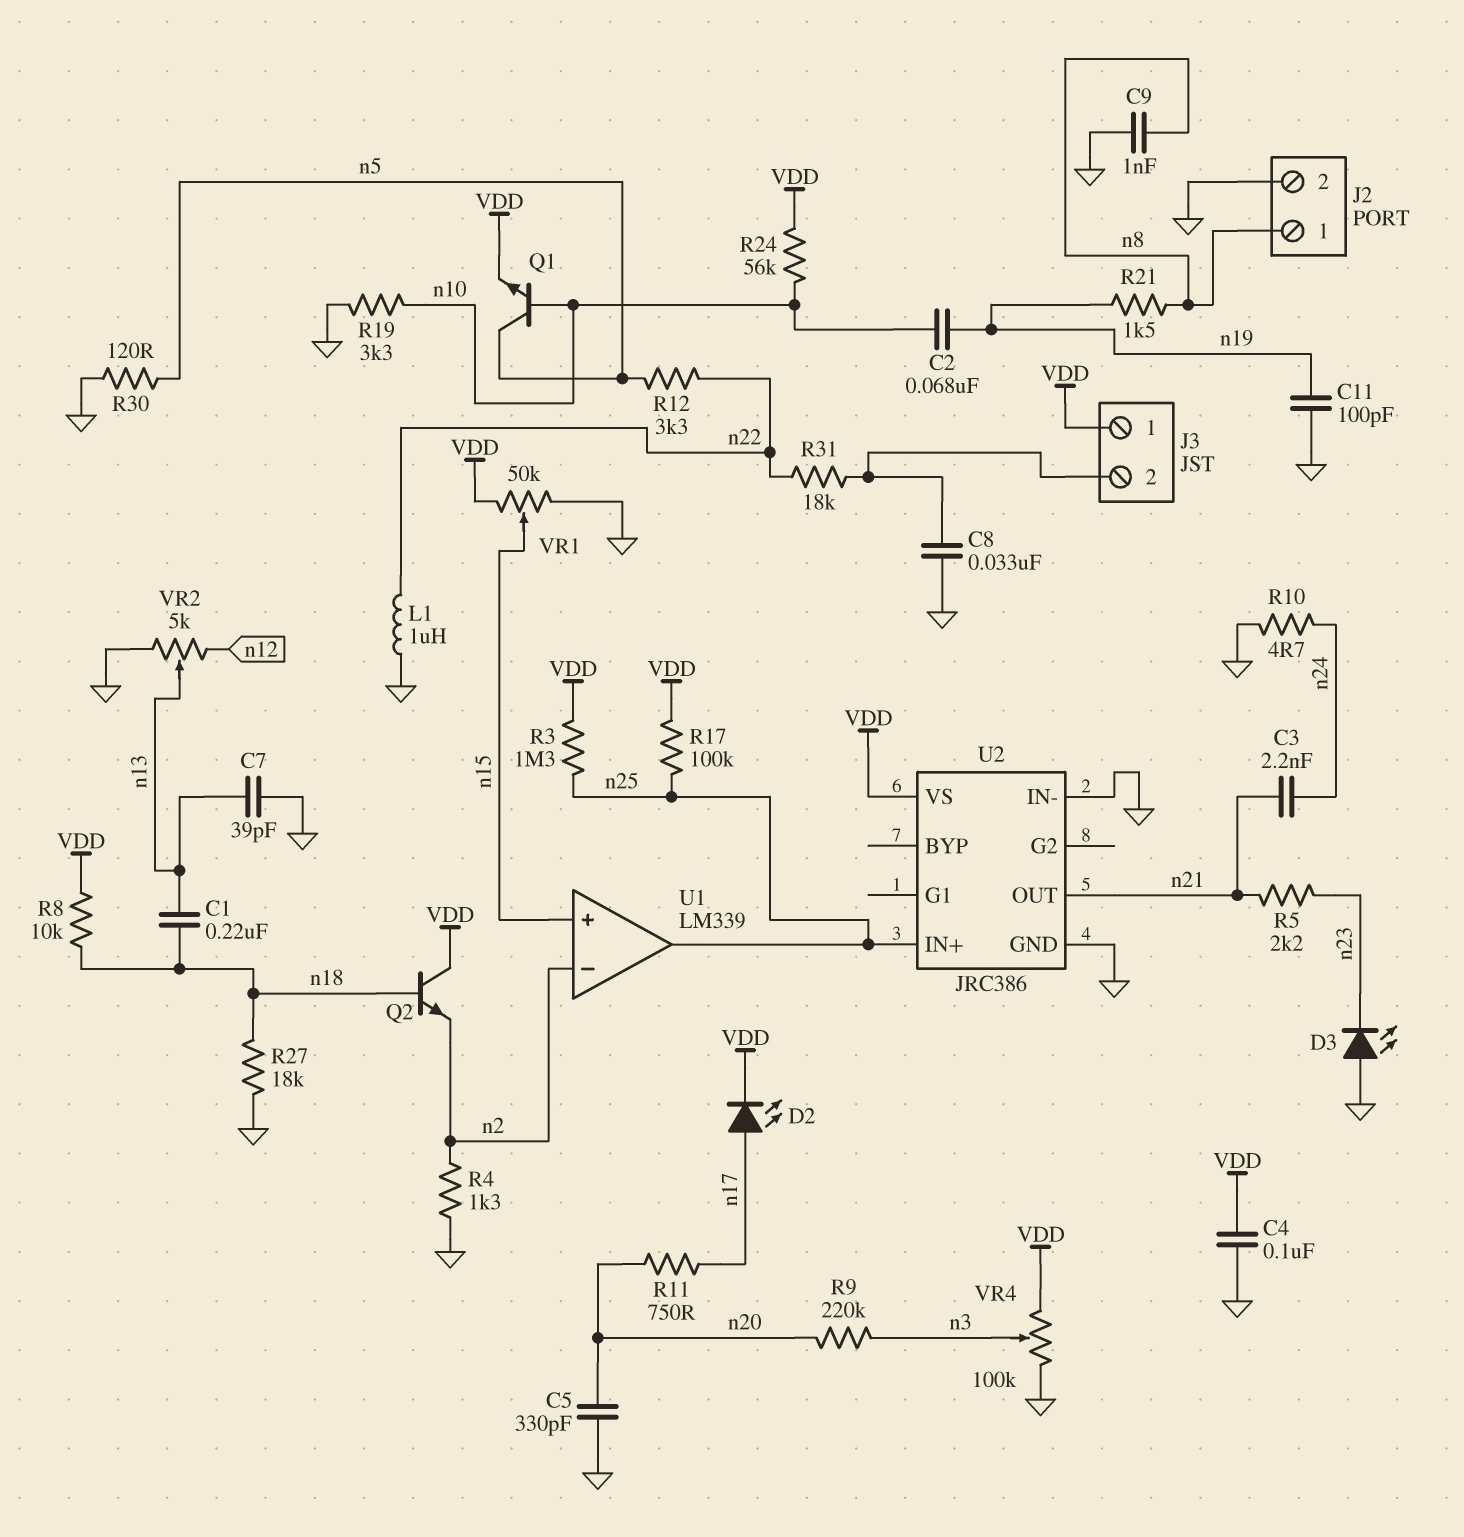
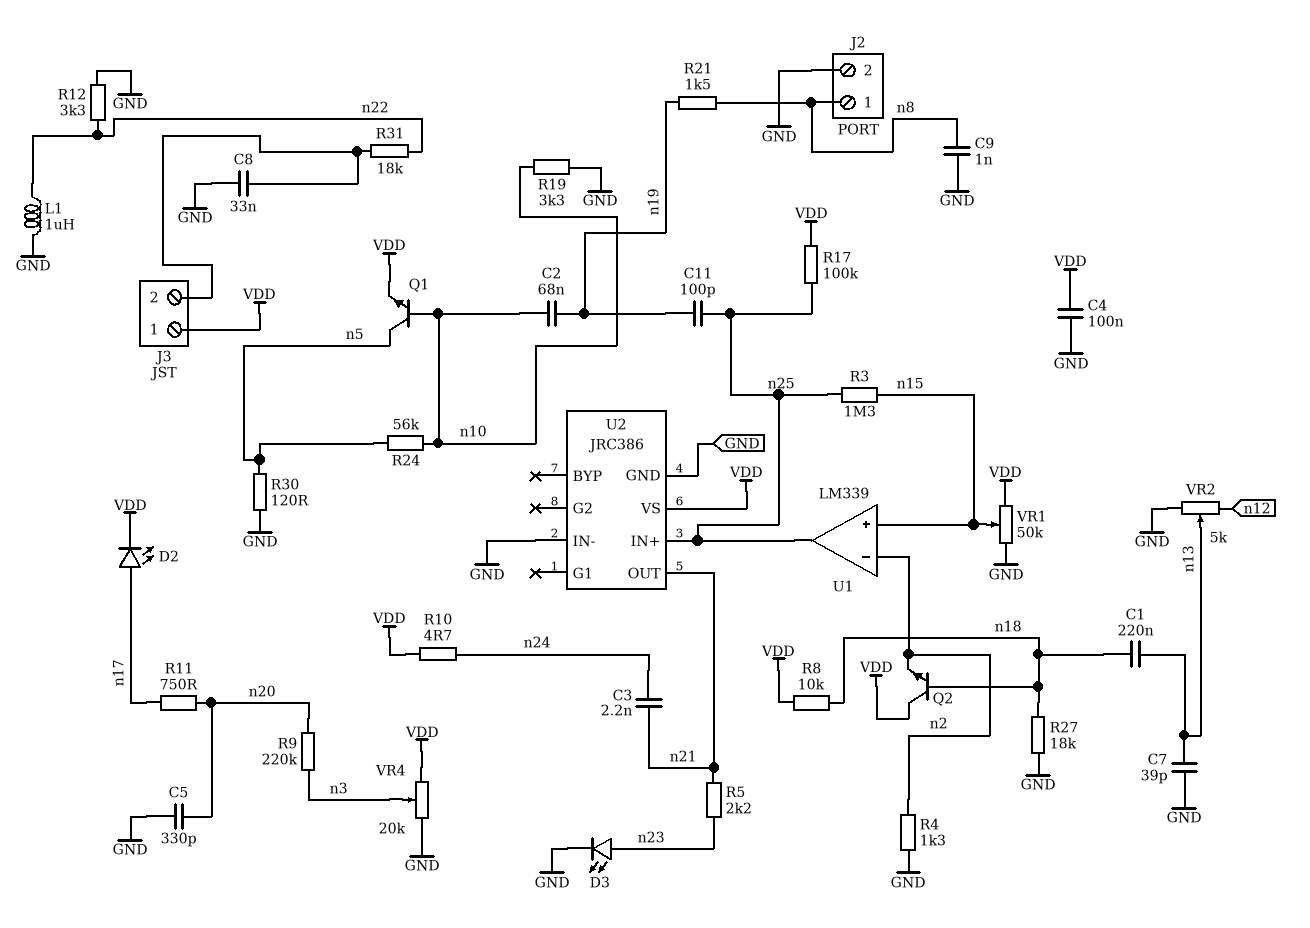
C11: 100pF (GND, n19) -> 100pF (n19, n25)
D3: LED (A GND, K n23) -> LED (A n23, K GND)
R3: 1.3M (VDD, n25) -> 1.3M (n15, n25)
R10: 4.7 (GND, n24) -> 4.7 (VDD, n24)
R12: 3.3k (n5, n22) -> 3.3k (GND, n22)
R24: 56k (VDD, n10) -> 56k (n5, n10)
VR4: 100k (GND, VDD, wiper n3) -> 20k (GND, VDD, wiper n3)

